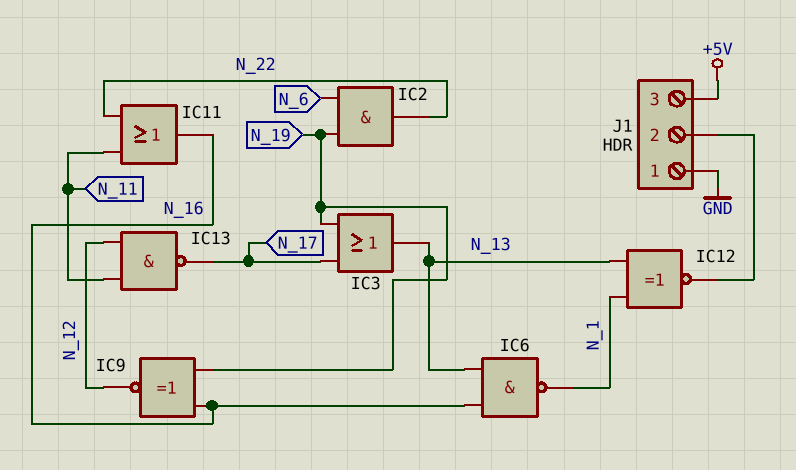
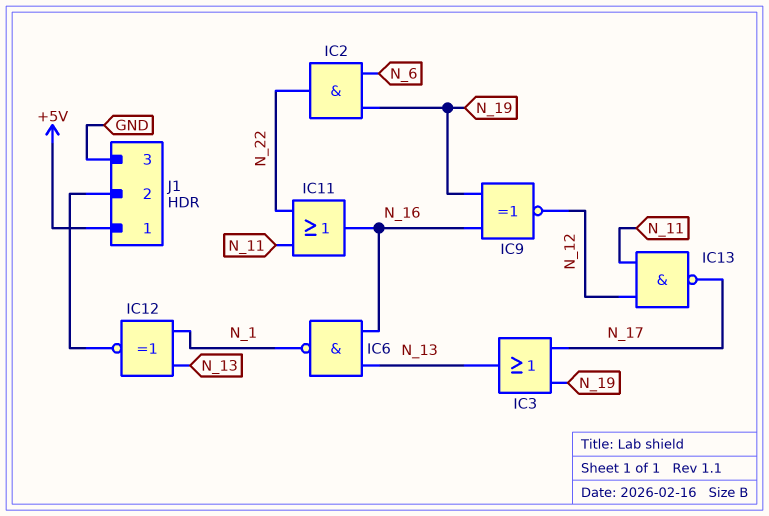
J1 pin 1: GND -> +5V
J1 pin 3: +5V -> GND

